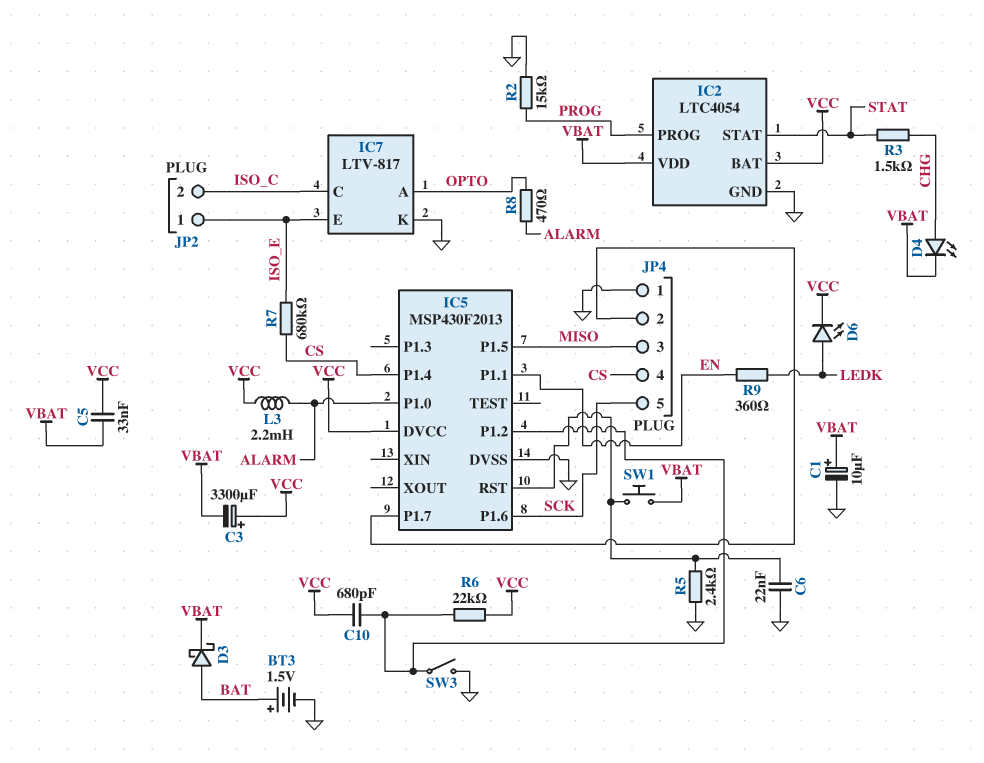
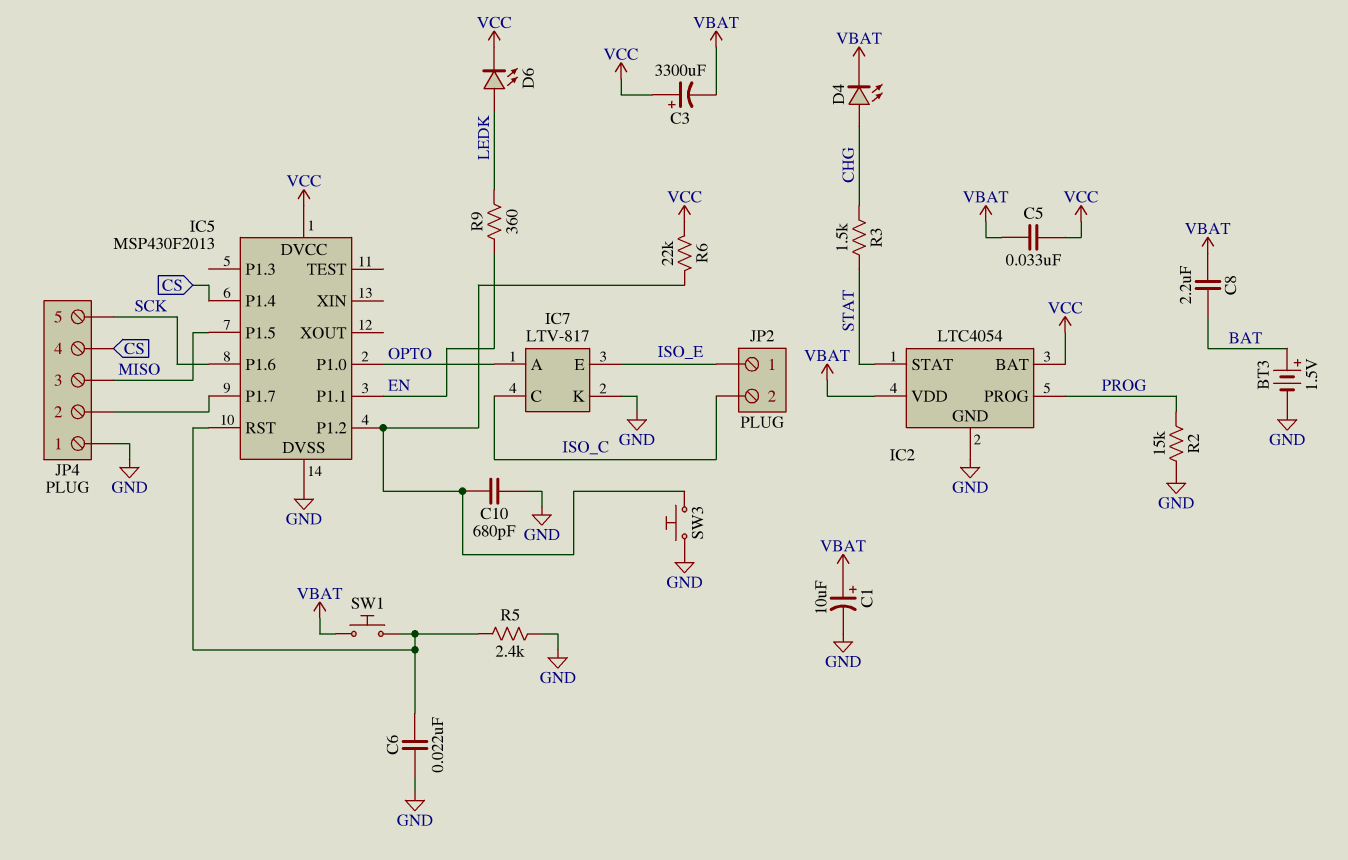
C8: none -> 2.2uF (BAT, VBAT)
C10: 680pF (IC5/P1.2, VCC) -> 680pF (GND, IC5/P1.2)
D3: schottky (A BAT, K VBAT) -> none
IC5 pin P1.0: ALARM -> OPTO
L3: 2.2mH (ALARM, VCC) -> none
R7: 680k (CS, ISO_E) -> none
R8: 470 (ALARM, OPTO) -> none
SW3: switch (GND, IC5/P1.2) -> button (GND, IC5/P1.2)

